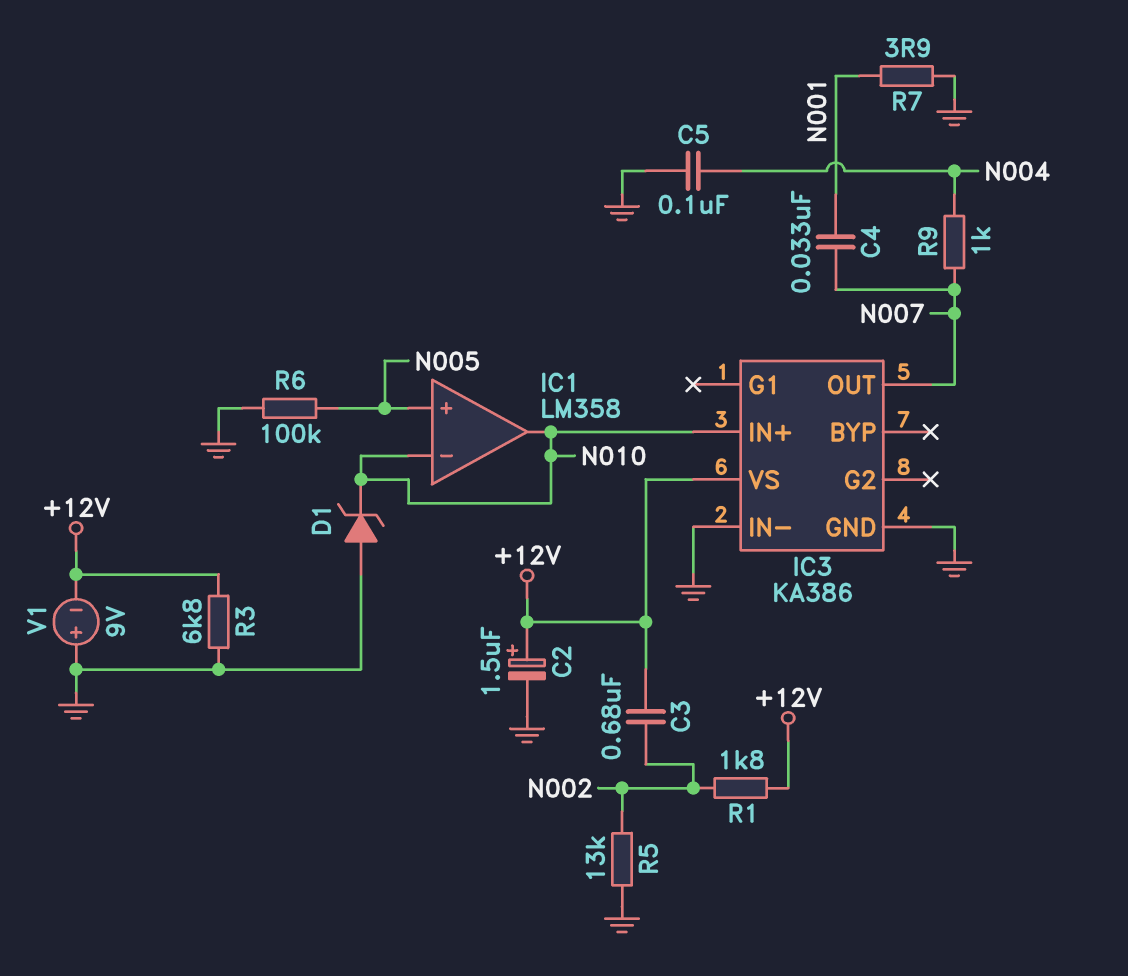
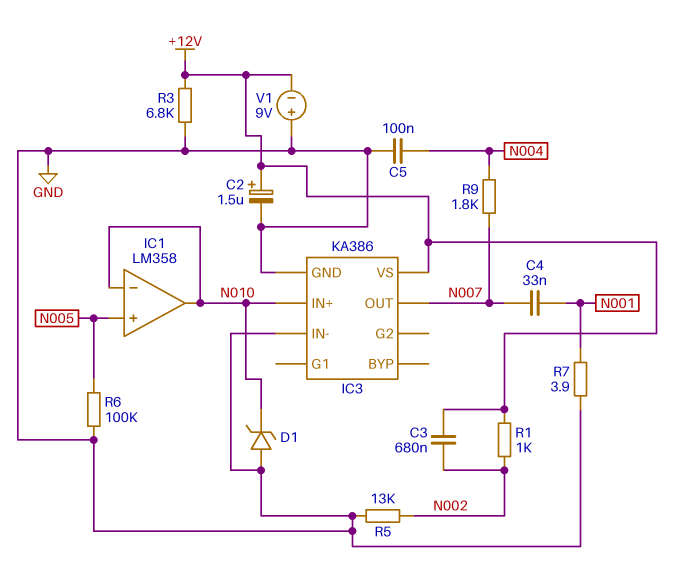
R1: 1.8k (+12V, N002) -> 1k (+12V, N002)
R9: 1k (N004, N007) -> 1.8k (N004, N007)

